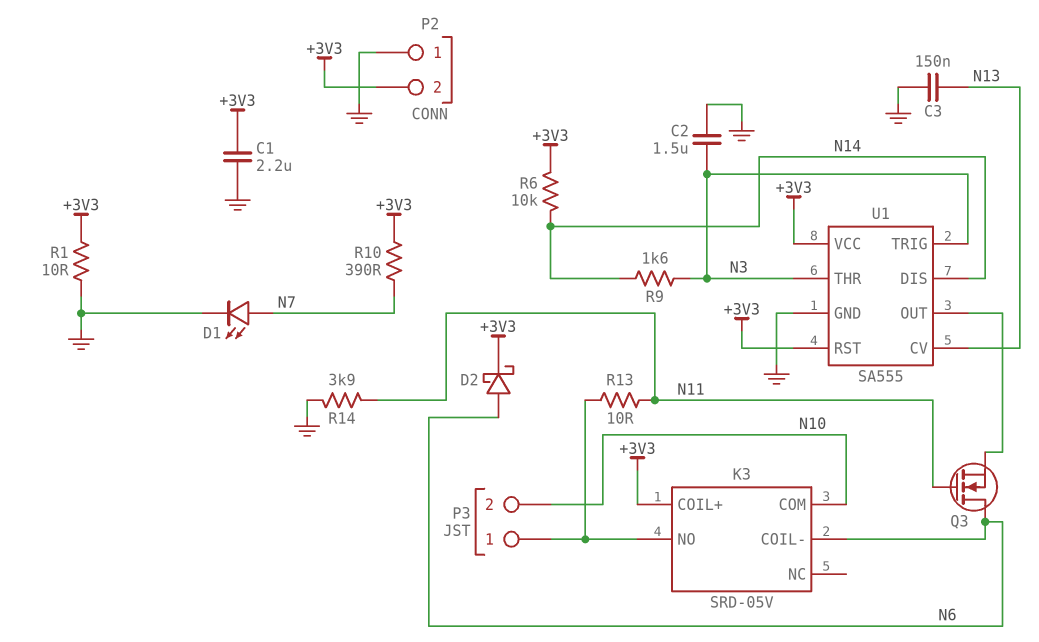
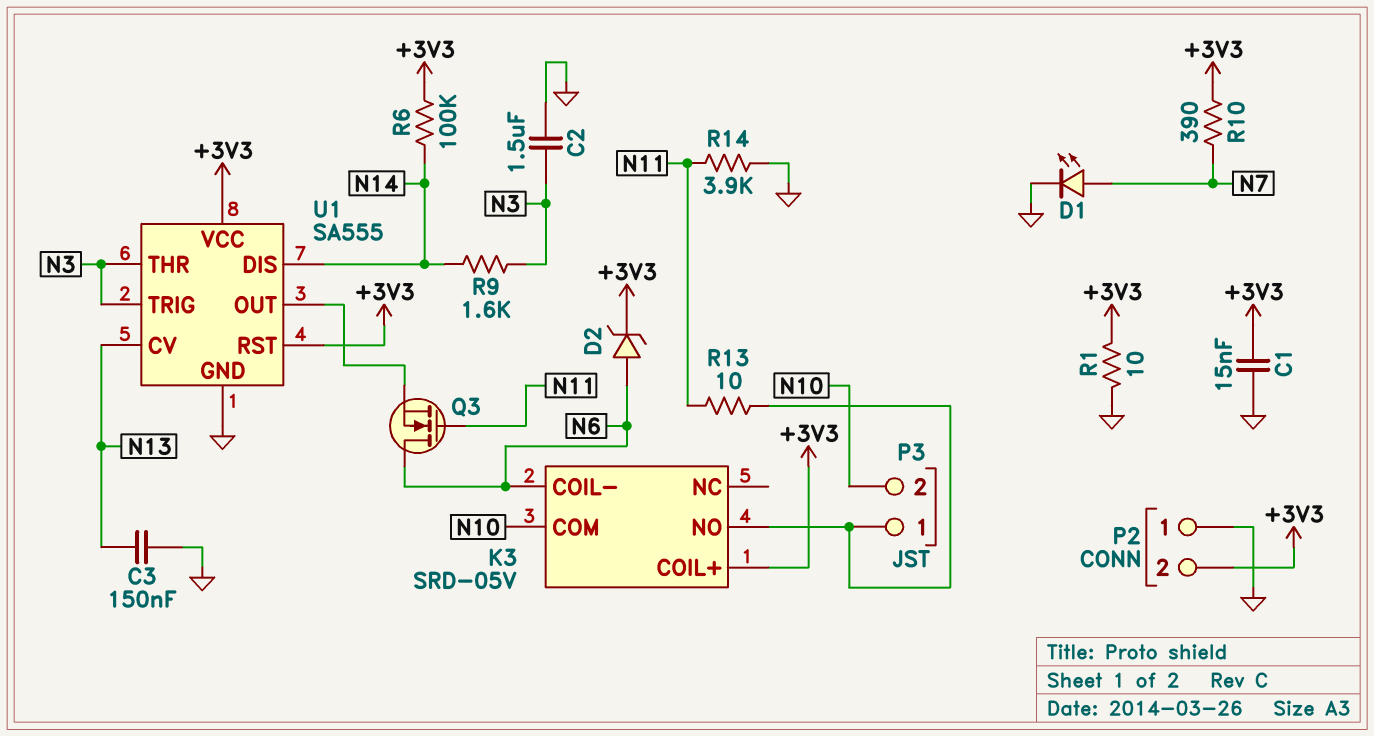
C1: 2.2uF (+3V3, GND) -> 15nF (+3V3, GND)
D2: schottky (A N6, K +3V3) -> zener (A N6, K +3V3)
R6: 10k (+3V3, N14) -> 100k (+3V3, N14)

